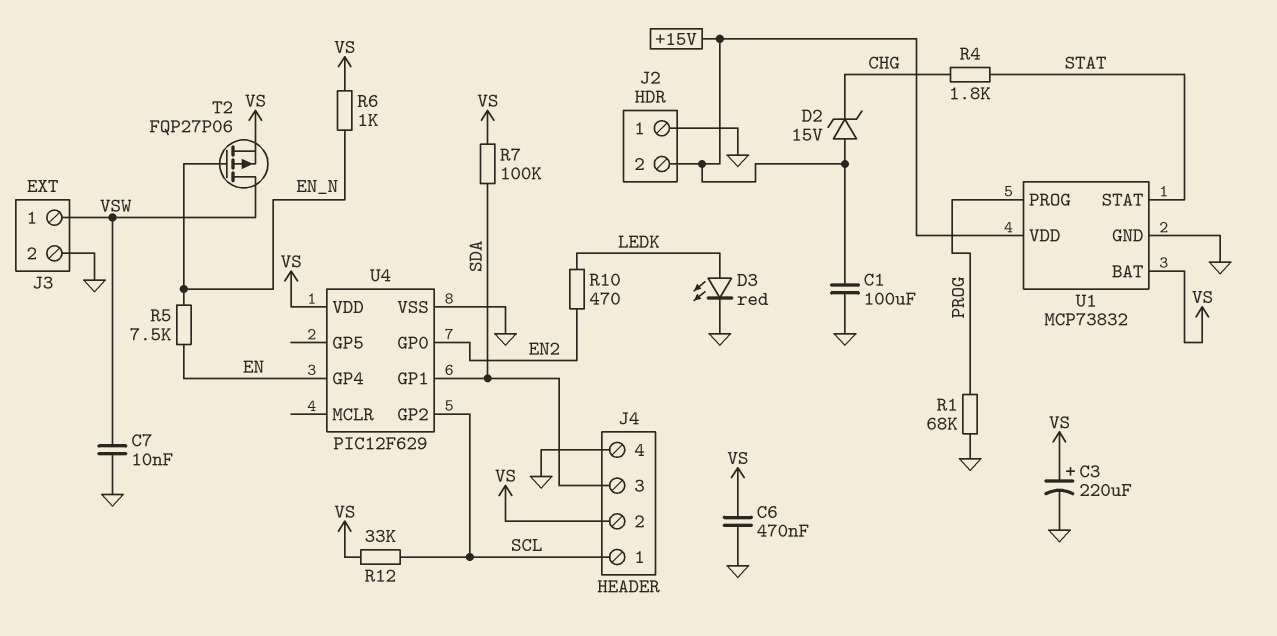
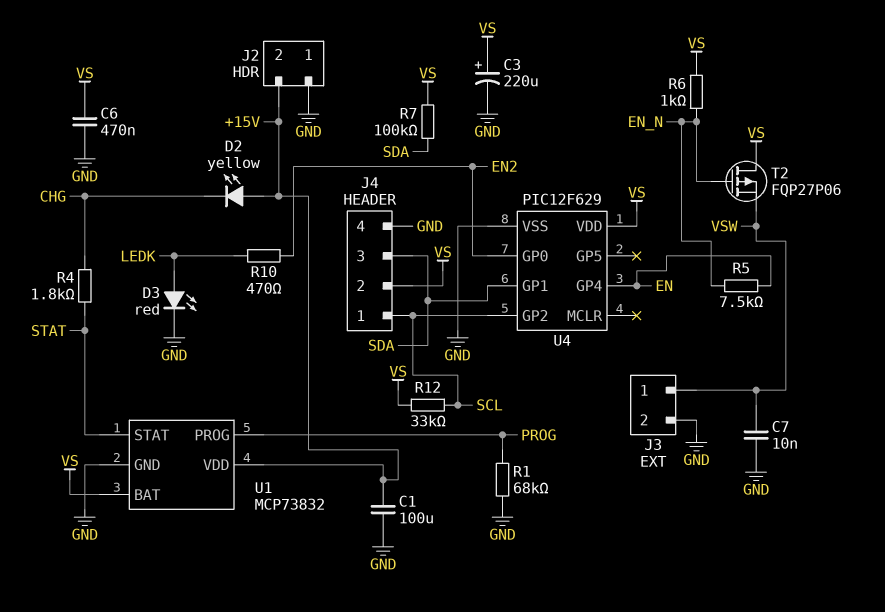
D2: zener 15V (A +15V, K CHG) -> LED yellow (A +15V, K CHG)
T2: PMOS FQP27P06 (G EN_N, D VSW, S VS) -> PMOS FQP27P06 (G EN_N, D VS, S VSW)

